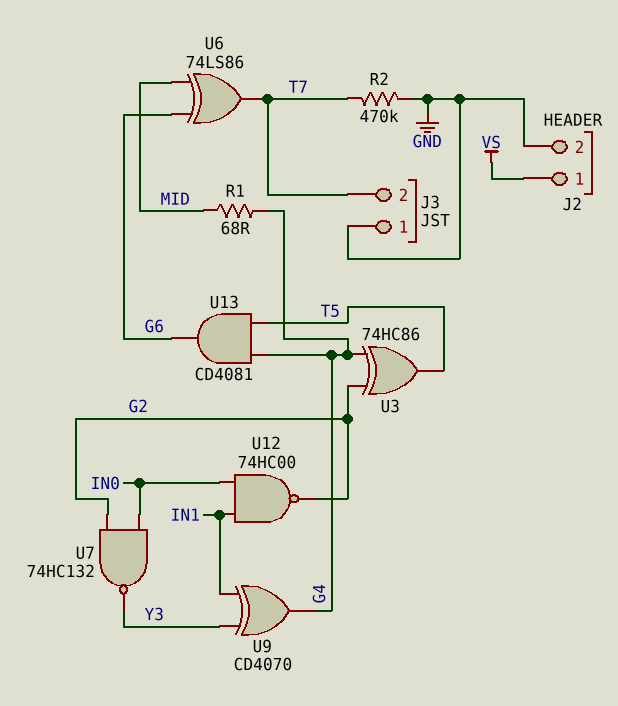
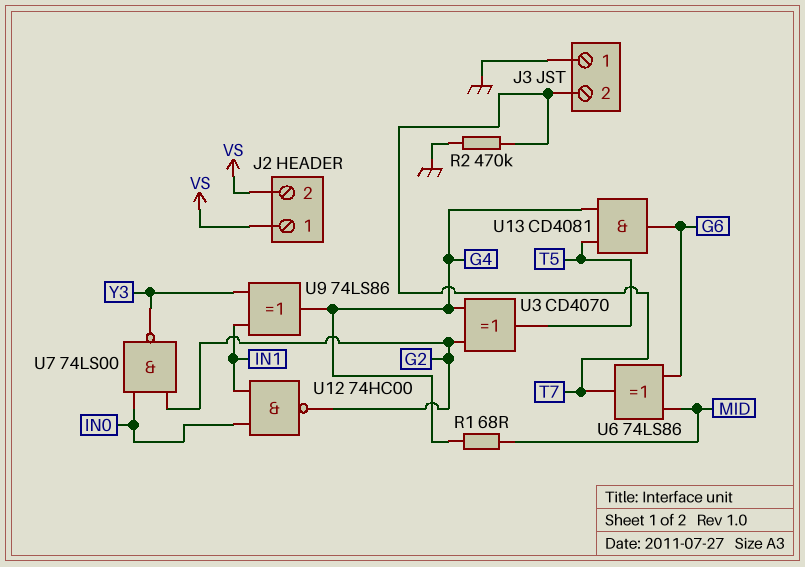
J2 pin 2: GND -> VS
U3: XOR 74HC86 (in G2, in G4, out T5) -> XOR CD4070 (in G2, in G4, out T5)
U7: NAND 74HC132 (in G2, in IN0, out Y3) -> NAND 74LS00 (in G2, in IN0, out Y3)
U9: XOR CD4070 (in IN1, in Y3, out G4) -> XOR 74LS86 (in IN1, in Y3, out G4)

